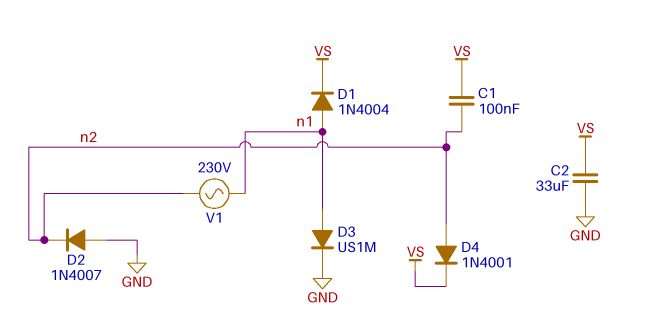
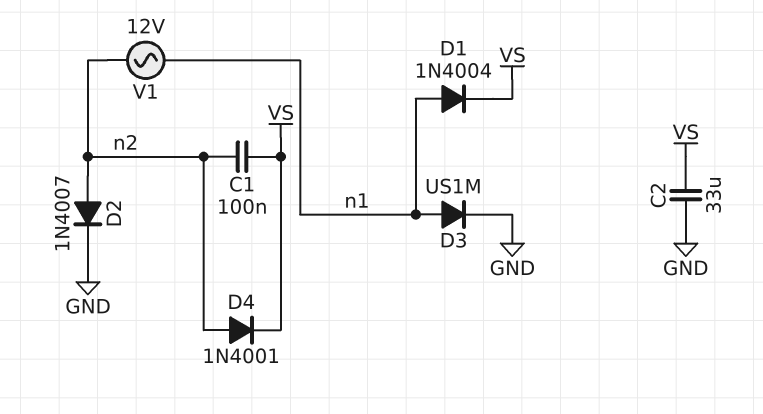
D2: diode 1N4007 (A GND, K n2) -> diode 1N4007 (A n2, K GND)
V1: AC 230V (n1, n2) -> AC 12V (n1, n2)

